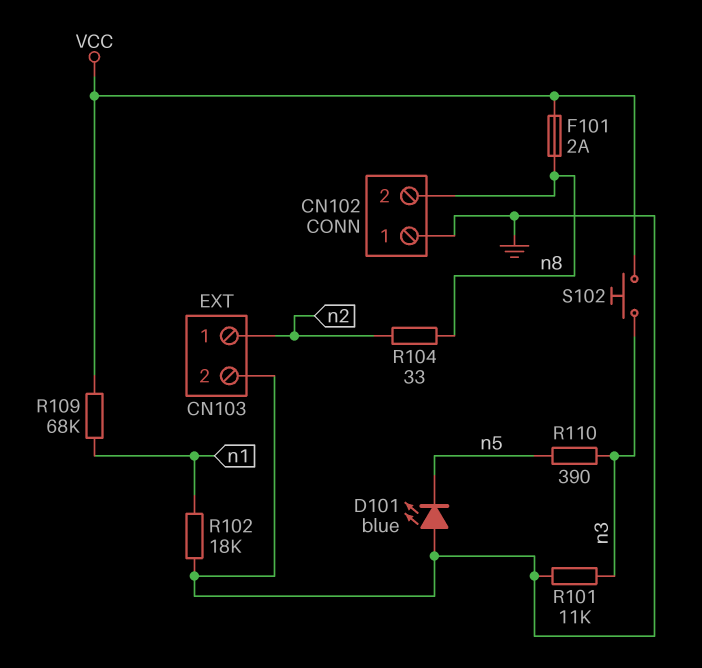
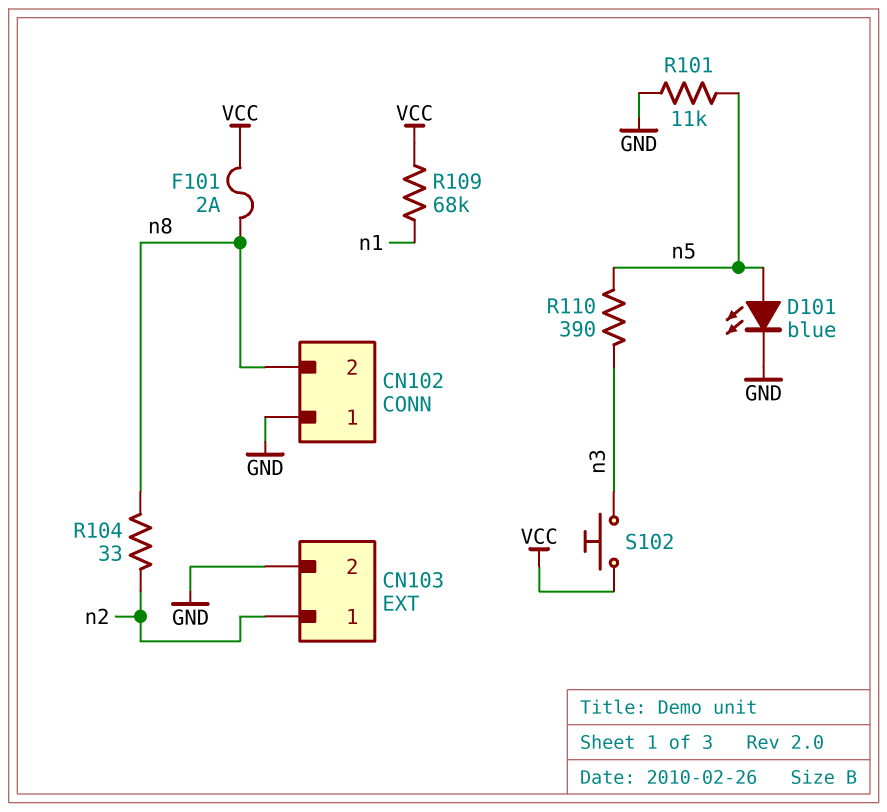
D101: LED blue (A GND, K n5) -> LED blue (A n5, K GND)
R101: 11k (GND, n3) -> 11k (GND, n5)
R102: 18k (GND, n1) -> none

